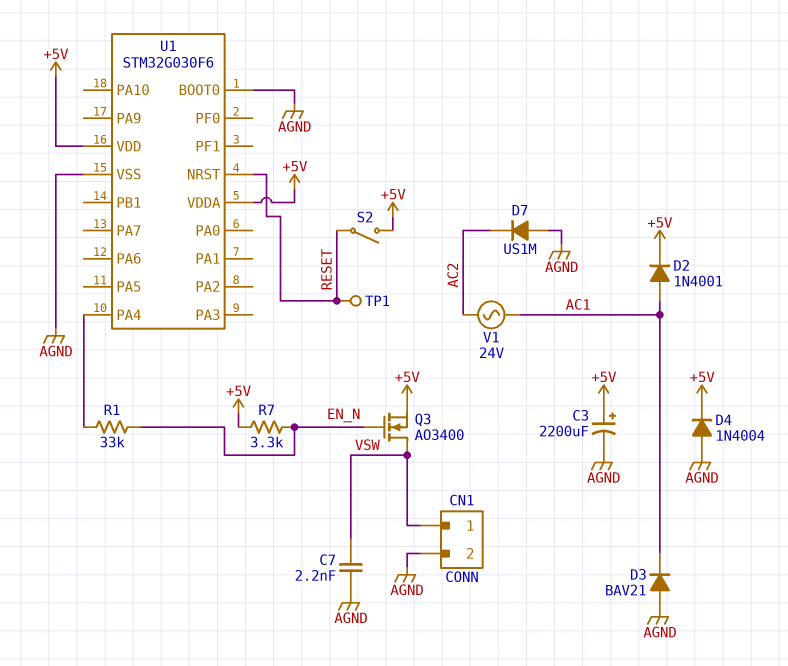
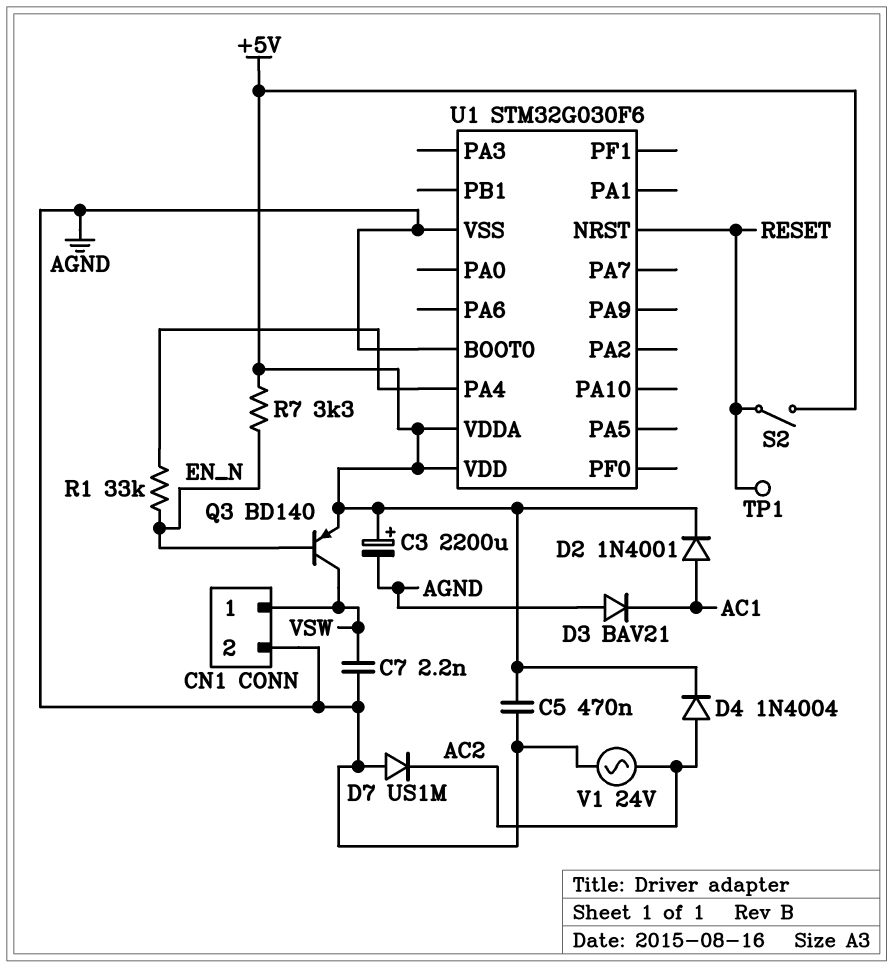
C5: none -> 470nF (+5V, AGND)
D4: diode 1N4004 (A AGND, K +5V) -> diode 1N4004 (A AC2, K +5V)
Q3: NMOS AO3400 (G EN_N, D VSW, S +5V) -> PNP BD140 (B EN_N, C VSW, E +5V)
V1: AC 24V (AC1, AC2) -> AC 24V (AC2, AGND)

